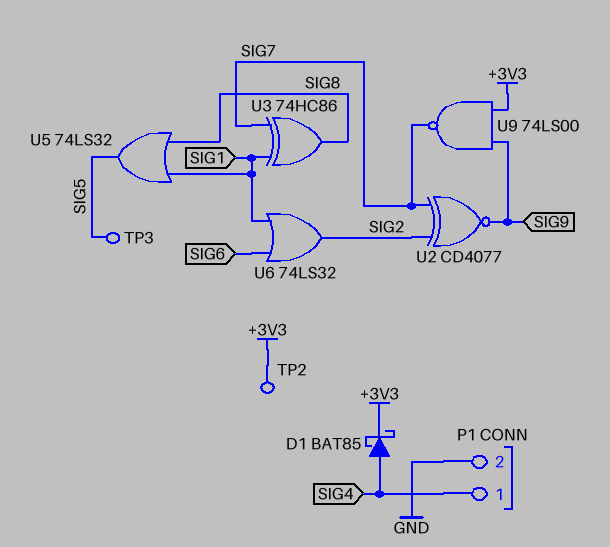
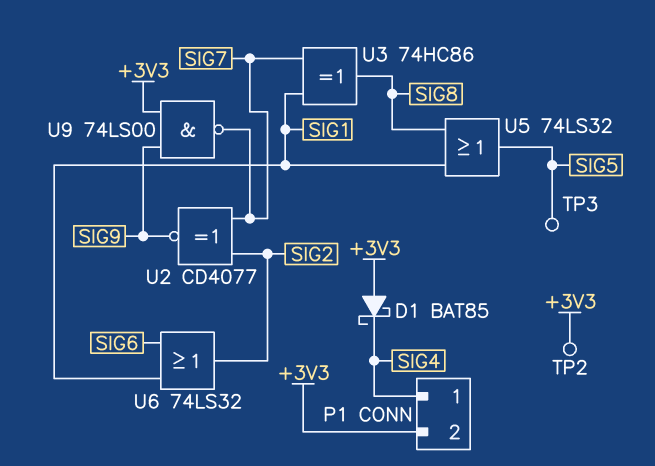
D1: schottky BAT85 (A SIG4, K +3V3) -> schottky BAT85 (A +3V3, K SIG4)
P1 pin 2: GND -> +3V3

